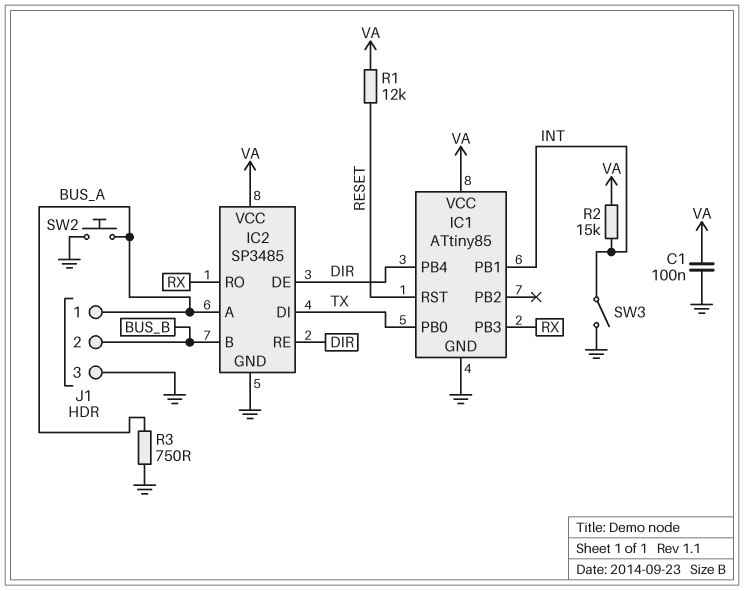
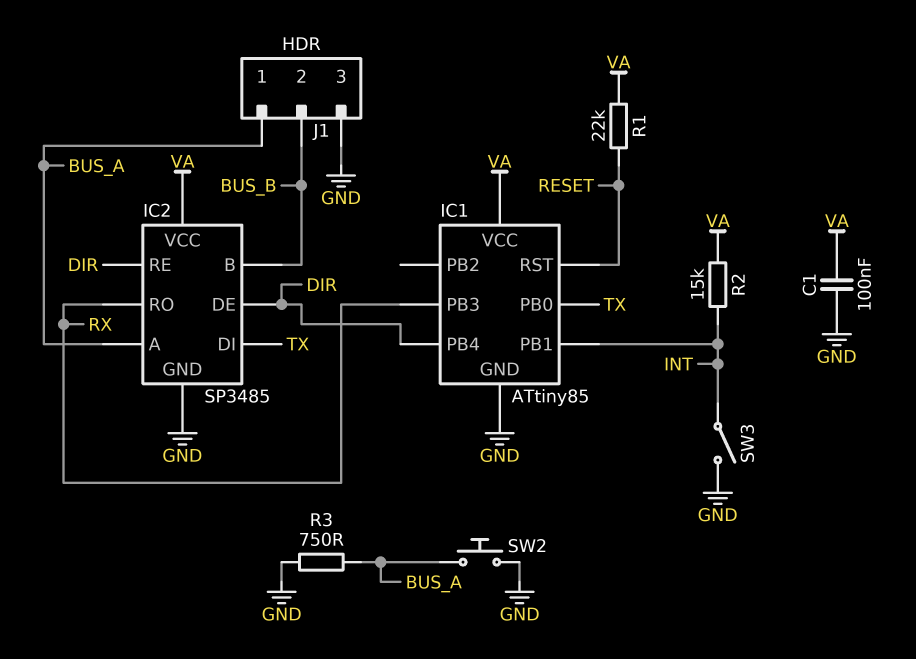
R1: 12k (RESET, VA) -> 22k (RESET, VA)

